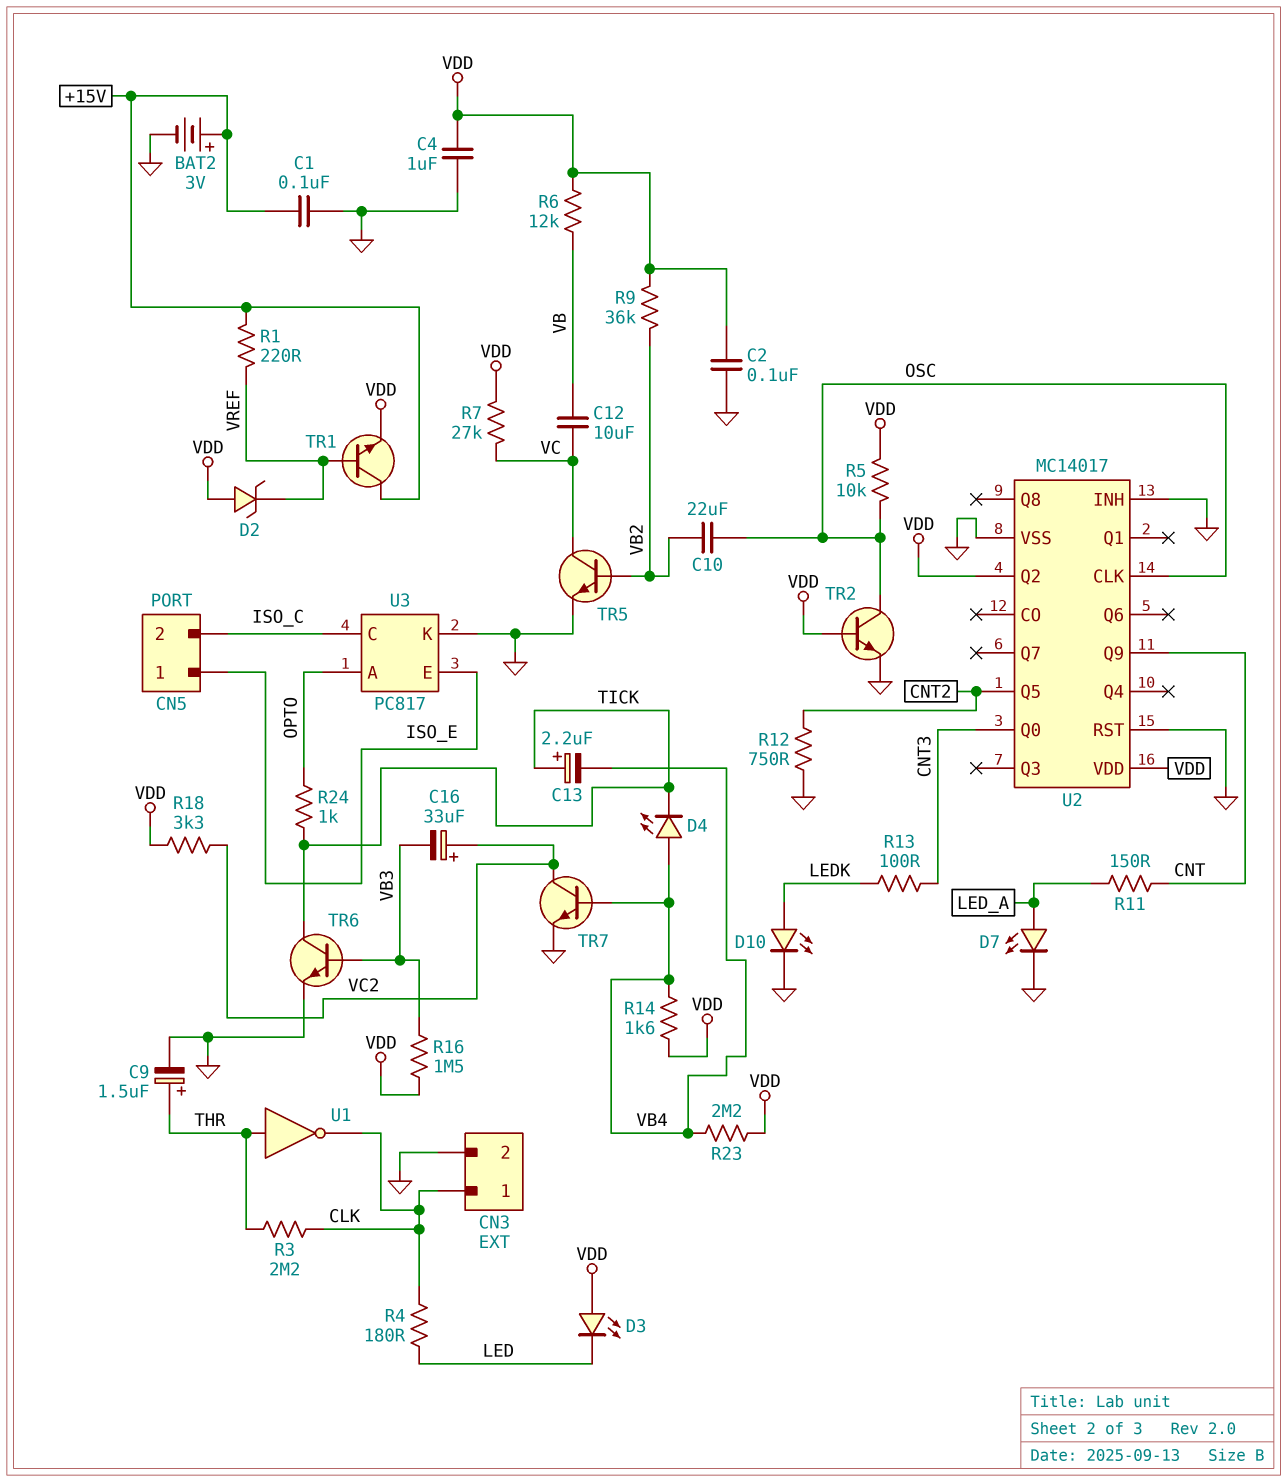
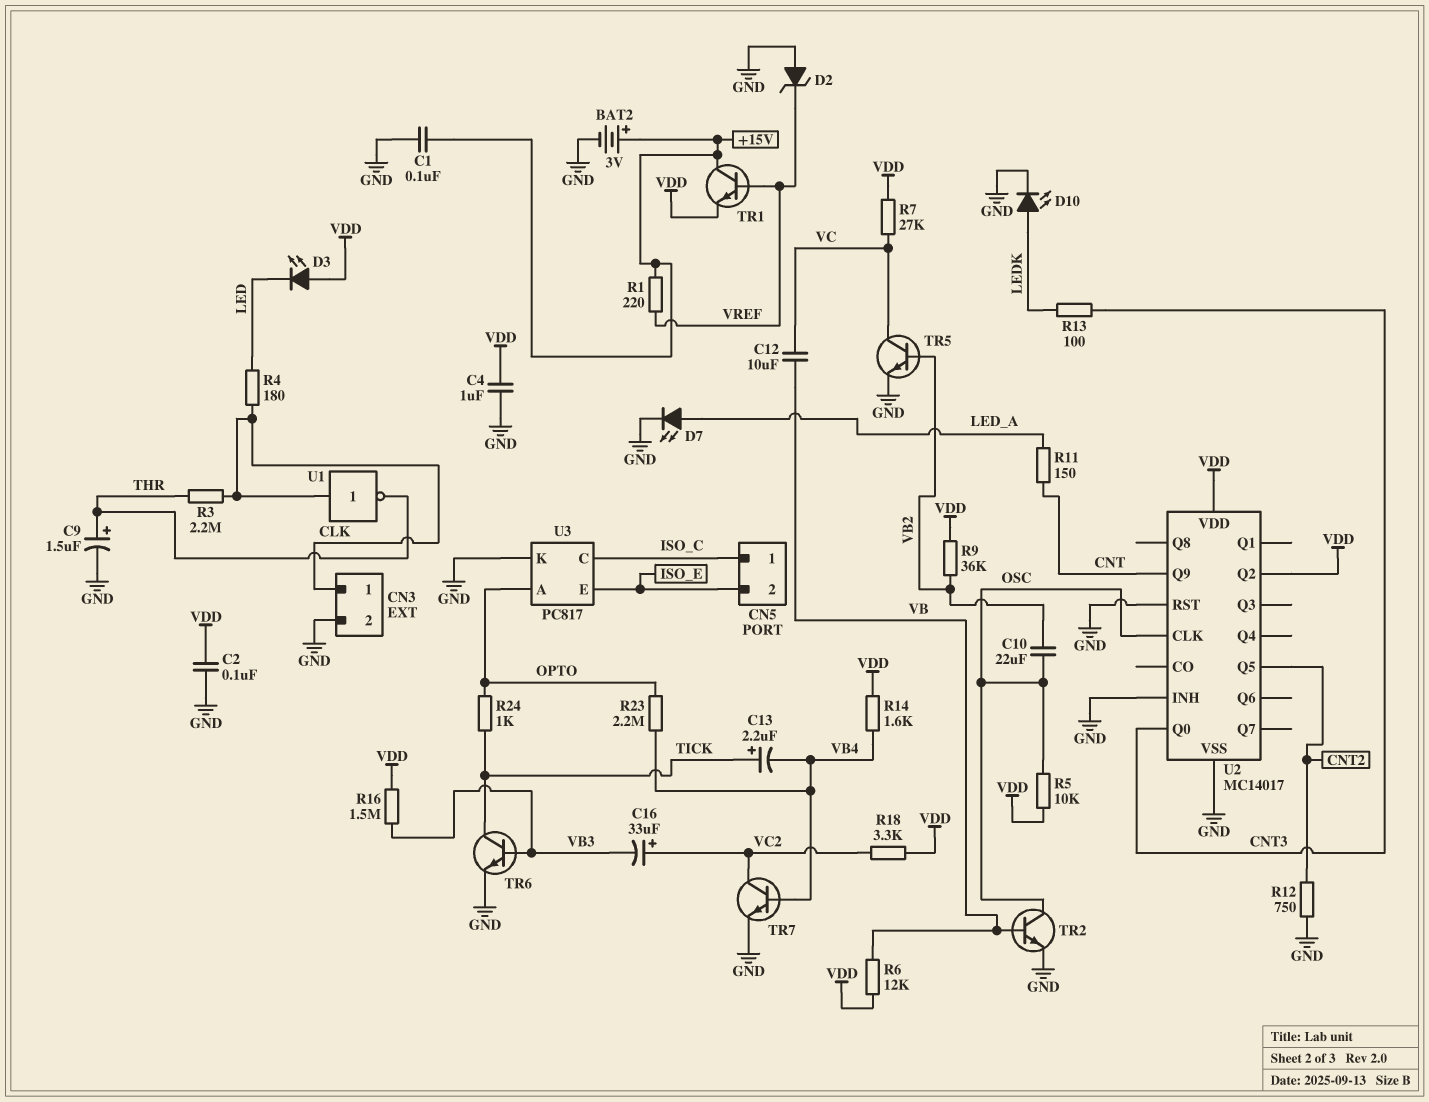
CN5 pin 1: ISO_E -> ISO_C
CN5 pin 2: ISO_C -> ISO_E
D2: zener (A VDD, K VREF) -> zener (A GND, K VREF)
D4: LED (A VB4, K TICK) -> none
R23: 2.2M (VB4, VDD) -> 2.2M (OPTO, VB4)
TR2: NPN (B VDD, C OSC, E GND) -> NPN (B VB, C OSC, E GND)
U1: NOT (in THR, out CLK) -> NOT (in CLK, out THR)

